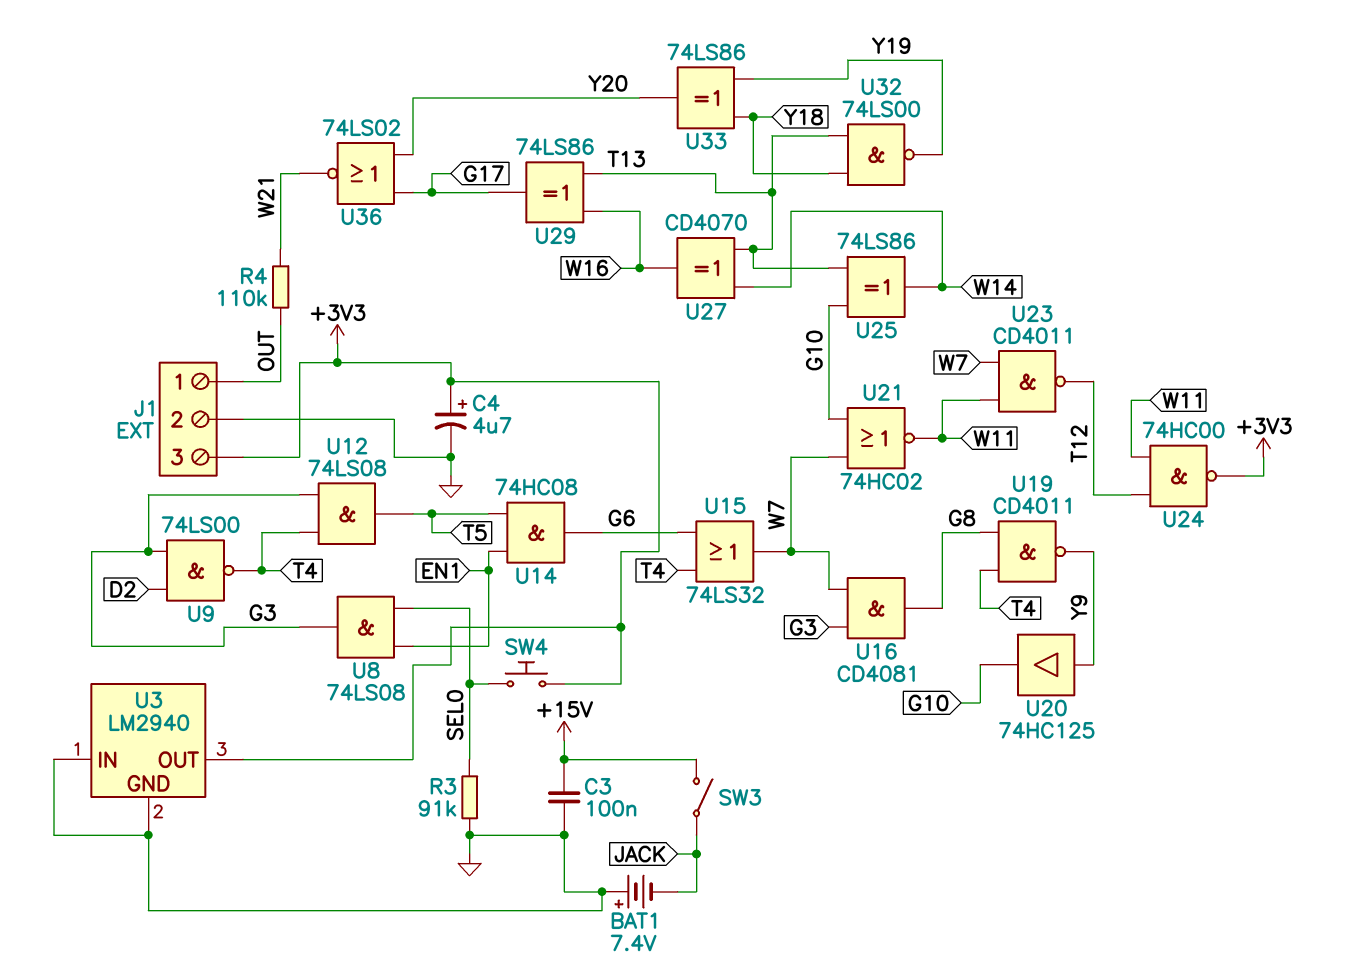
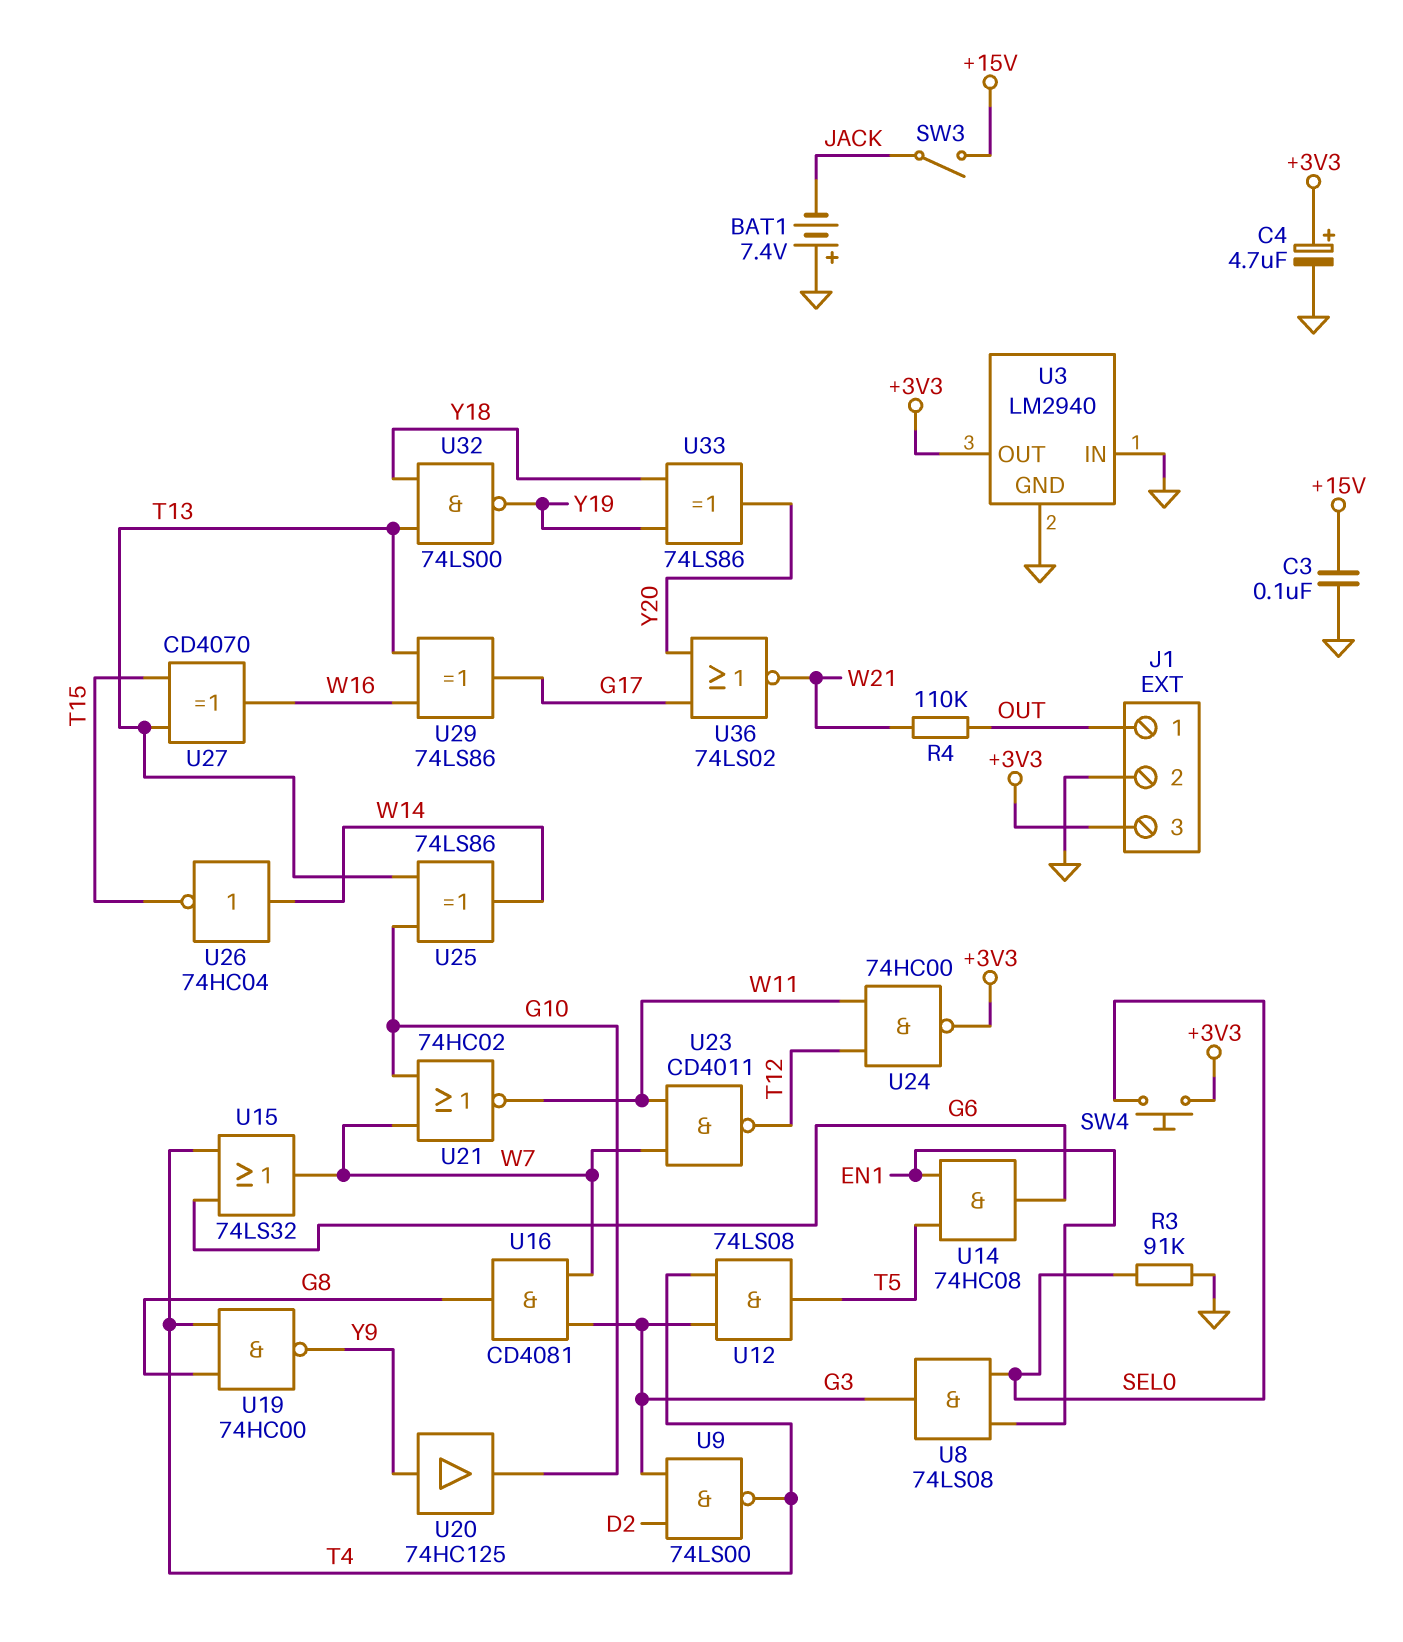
U19: NAND CD4011 (in G8, in T4, out Y9) -> NAND 74HC00 (in G8, in T4, out Y9)
U26: none -> NOT 74HC04 (in W14, out T15)
U27: XOR CD4070 (in T13, in W14, out W16) -> XOR CD4070 (in T13, in T15, out W16)

